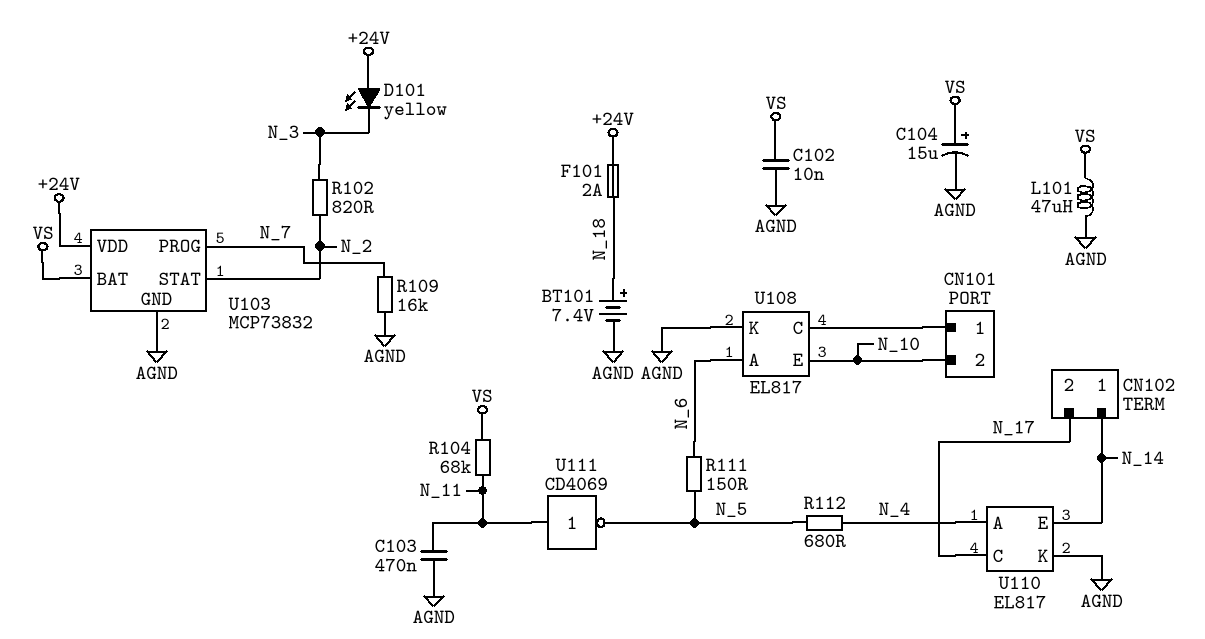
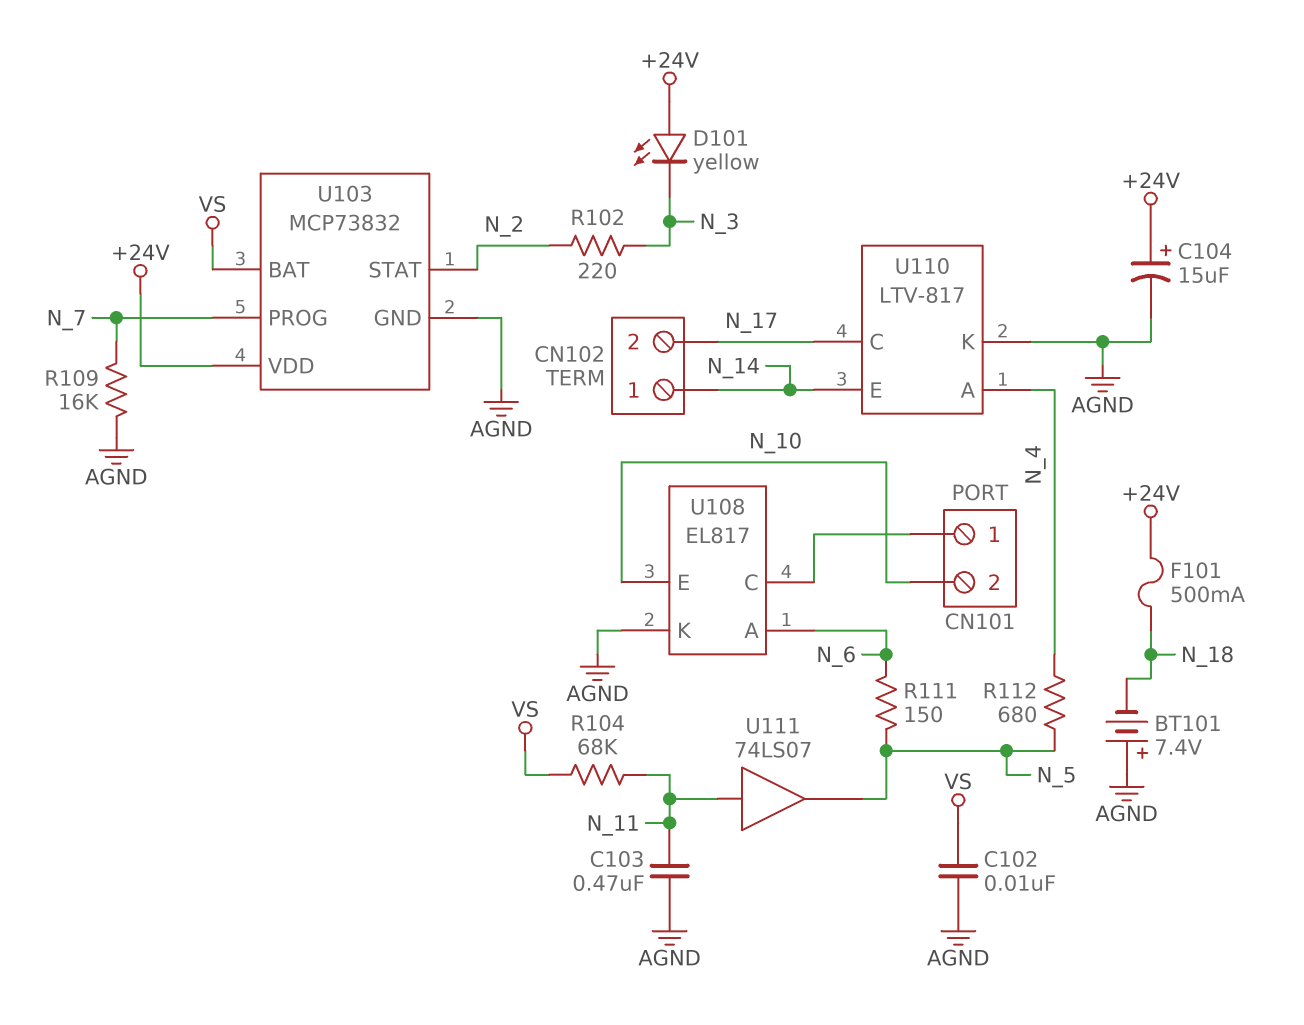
BT101: 7.4V (plus N_18, minus AGND) -> 7.4V (plus AGND, minus N_18)
C104: 15uF (plus VS, minus AGND) -> 15uF (plus +24V, minus AGND)
F101: 2A (+24V, N_18) -> 500mA (+24V, N_18)
L101: 47uH (AGND, VS) -> none
R102: 820 (N_2, N_3) -> 220 (N_2, N_3)
U110: EL817 -> LTV-817
U111: NOT CD4069 (in N_11, out N_5) -> buffer 74LS07 (in N_11, out N_5)

